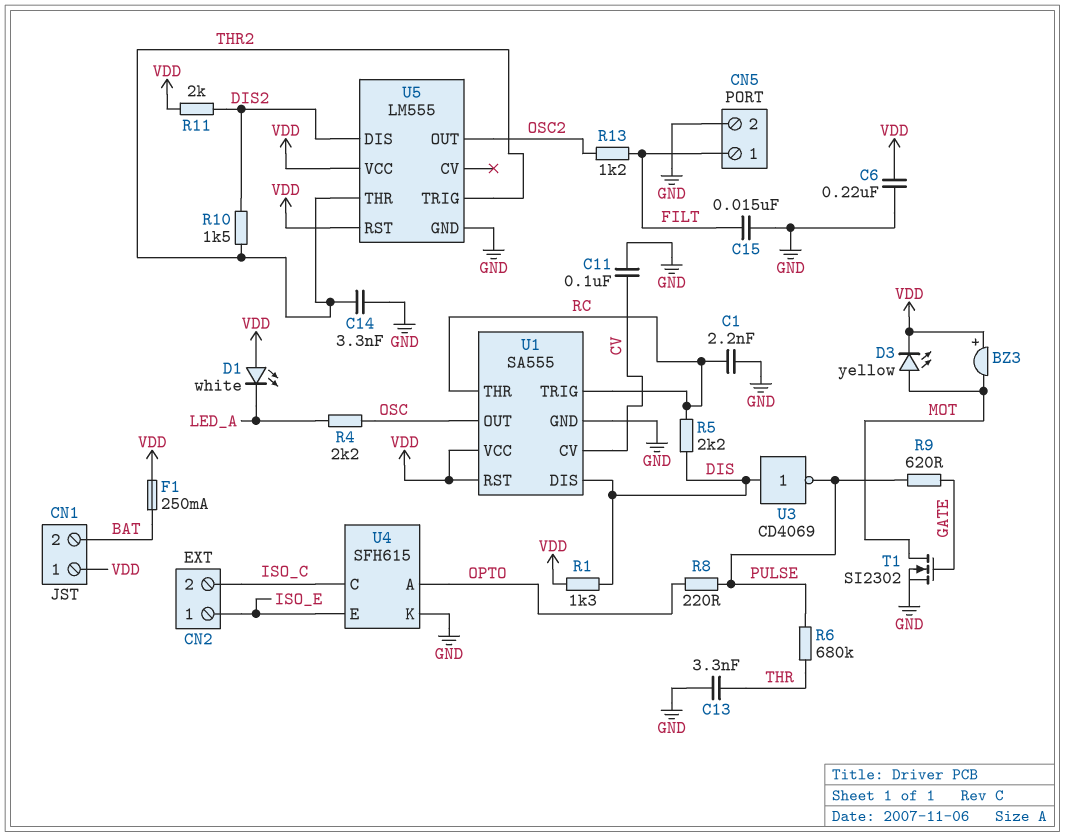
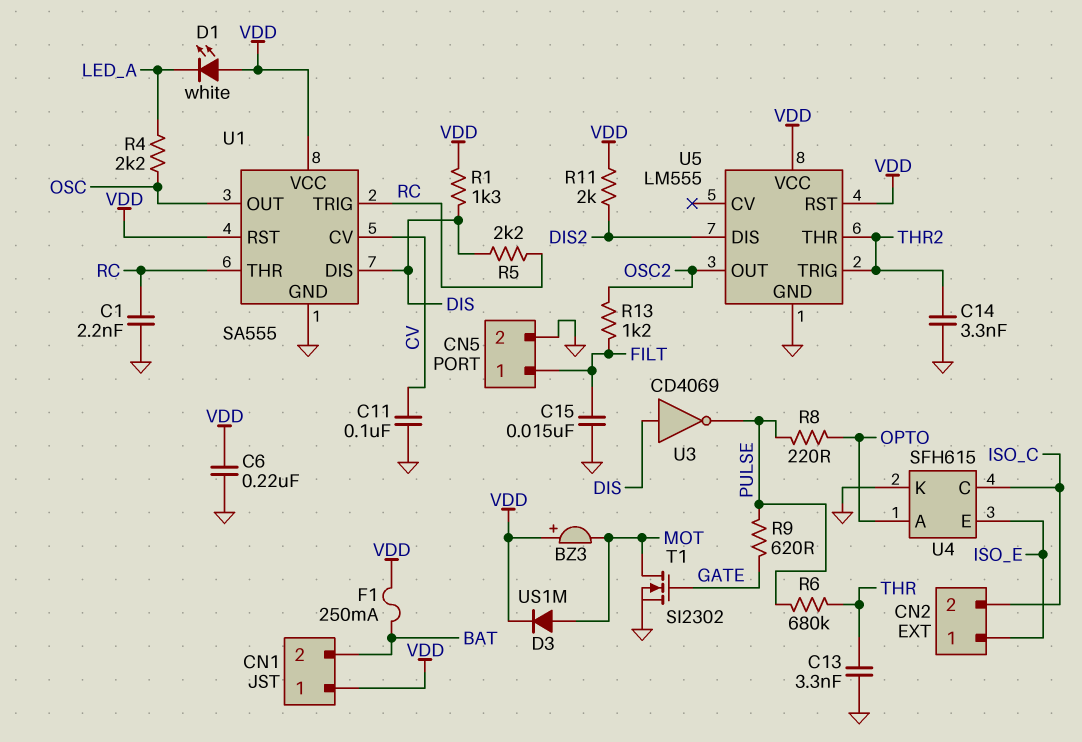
D3: LED yellow (A MOT, K VDD) -> diode US1M (A MOT, K VDD)
R10: 1.5k (DIS2, THR2) -> none

